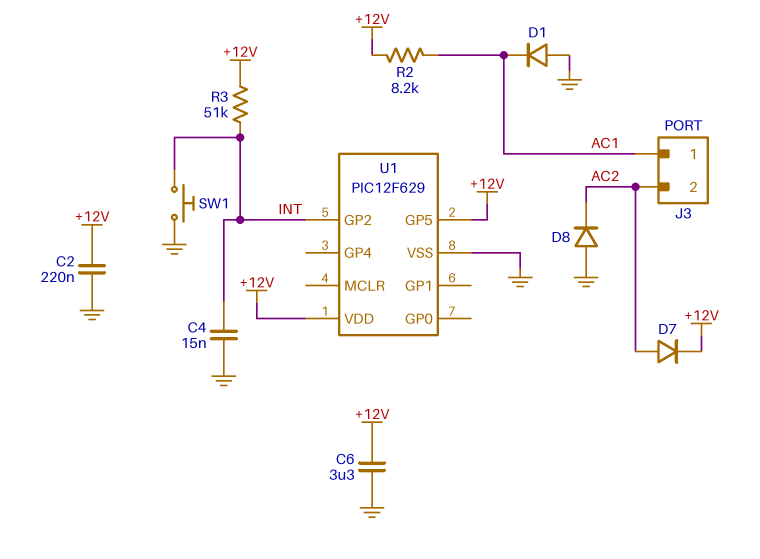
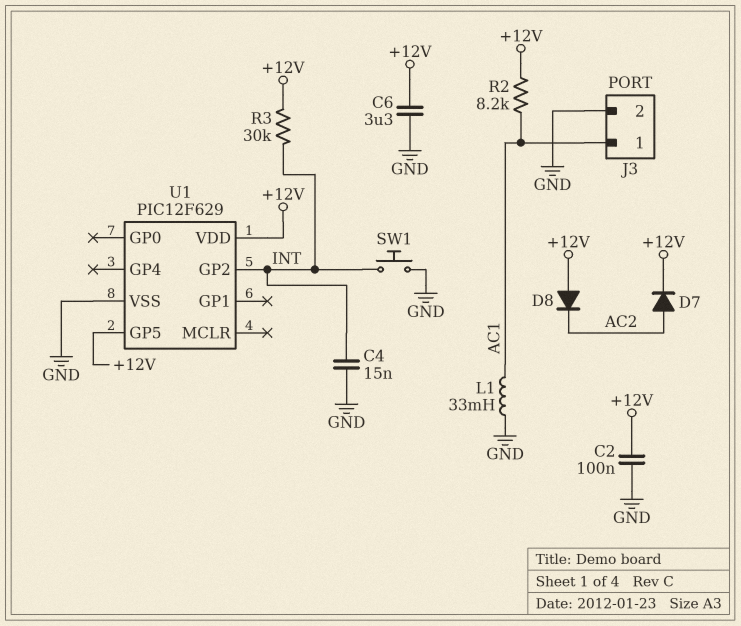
C2: 220nF (+12V, GND) -> 100nF (+12V, GND)
D1: diode (A GND, K AC1) -> none
D8: diode (A GND, K AC2) -> diode (A +12V, K AC2)
J3 pin 2: AC2 -> GND
L1: none -> 33mH (AC1, GND)
R3: 51k (+12V, INT) -> 30k (+12V, INT)

